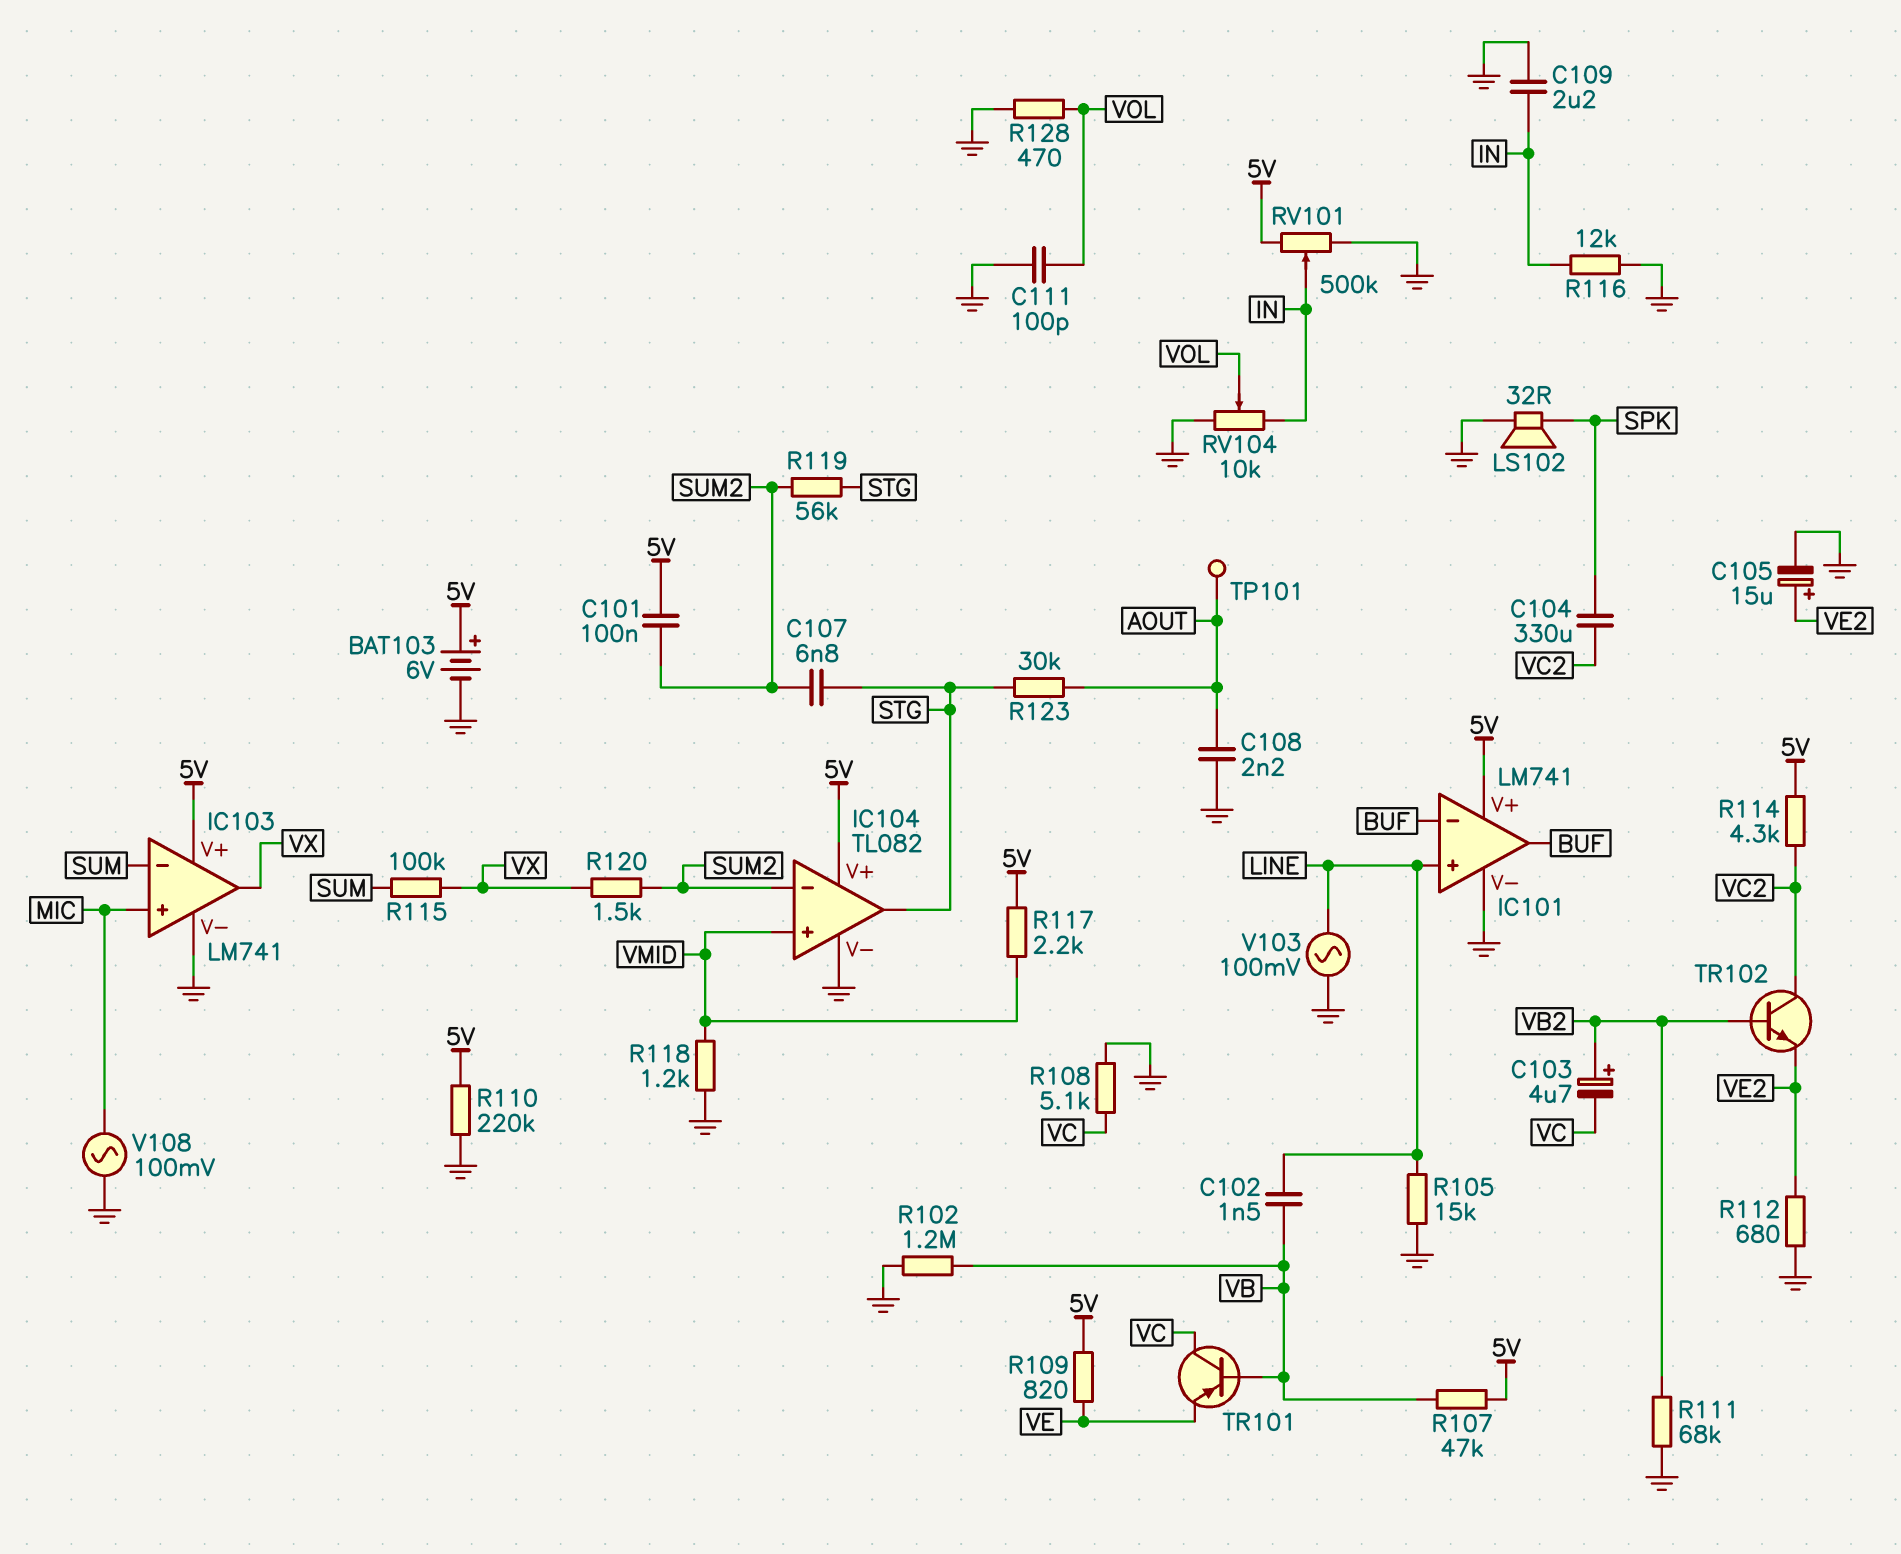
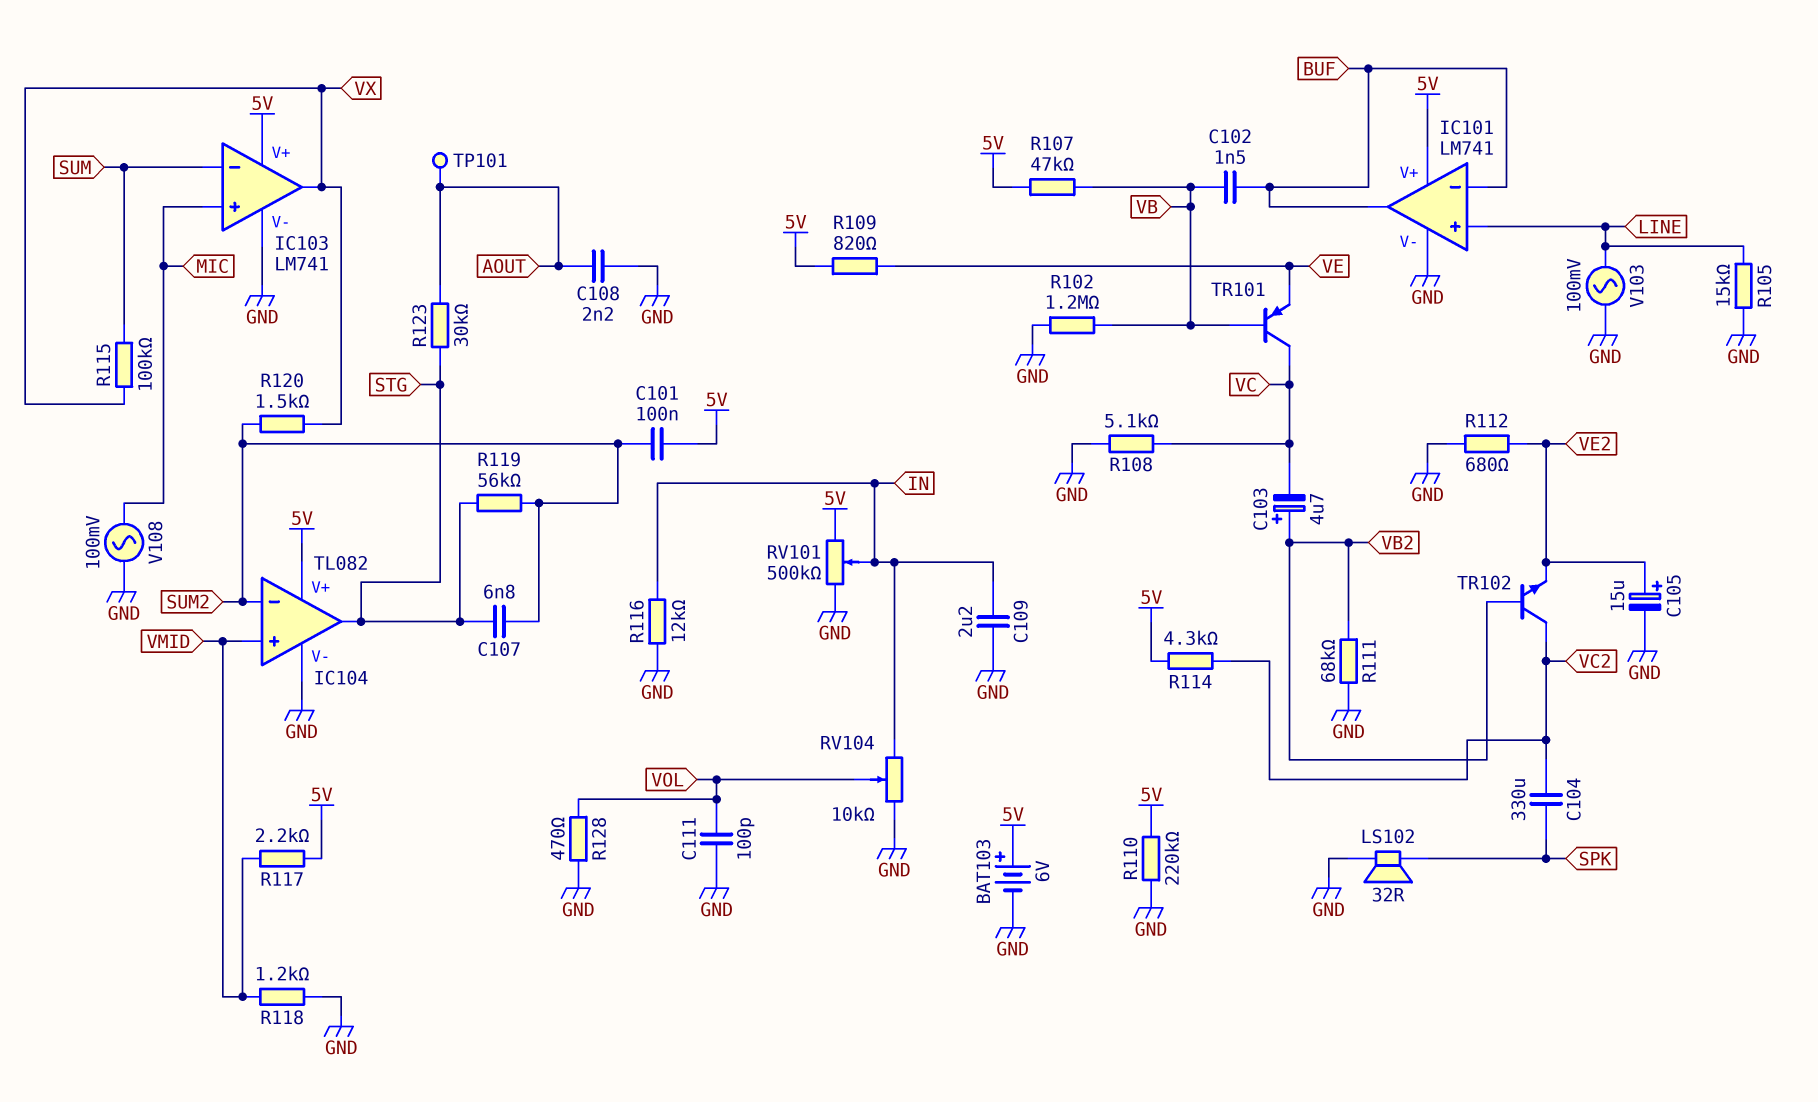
C102: 1.5nF (LINE, VB) -> 1.5nF (BUF, VB)

